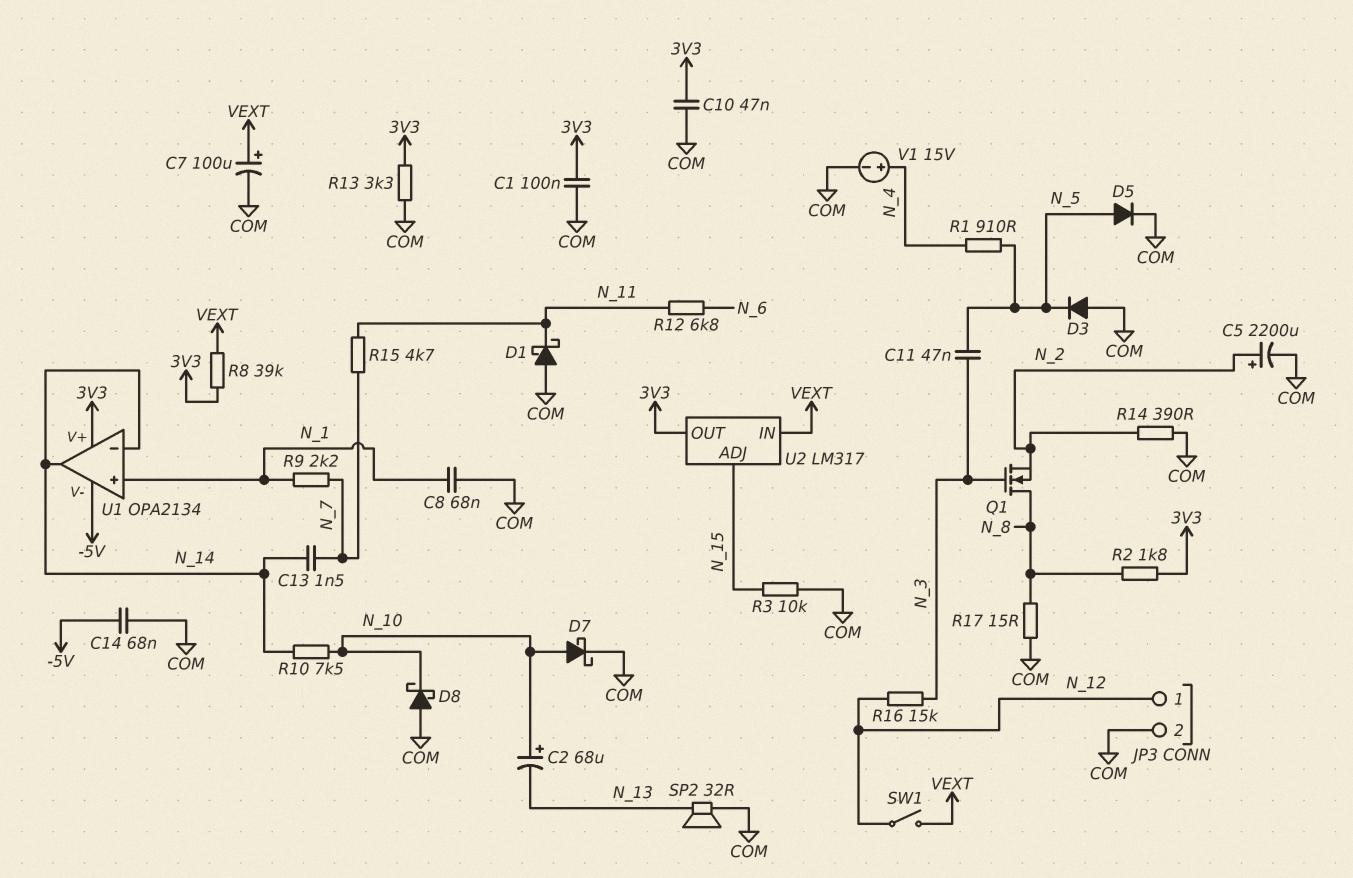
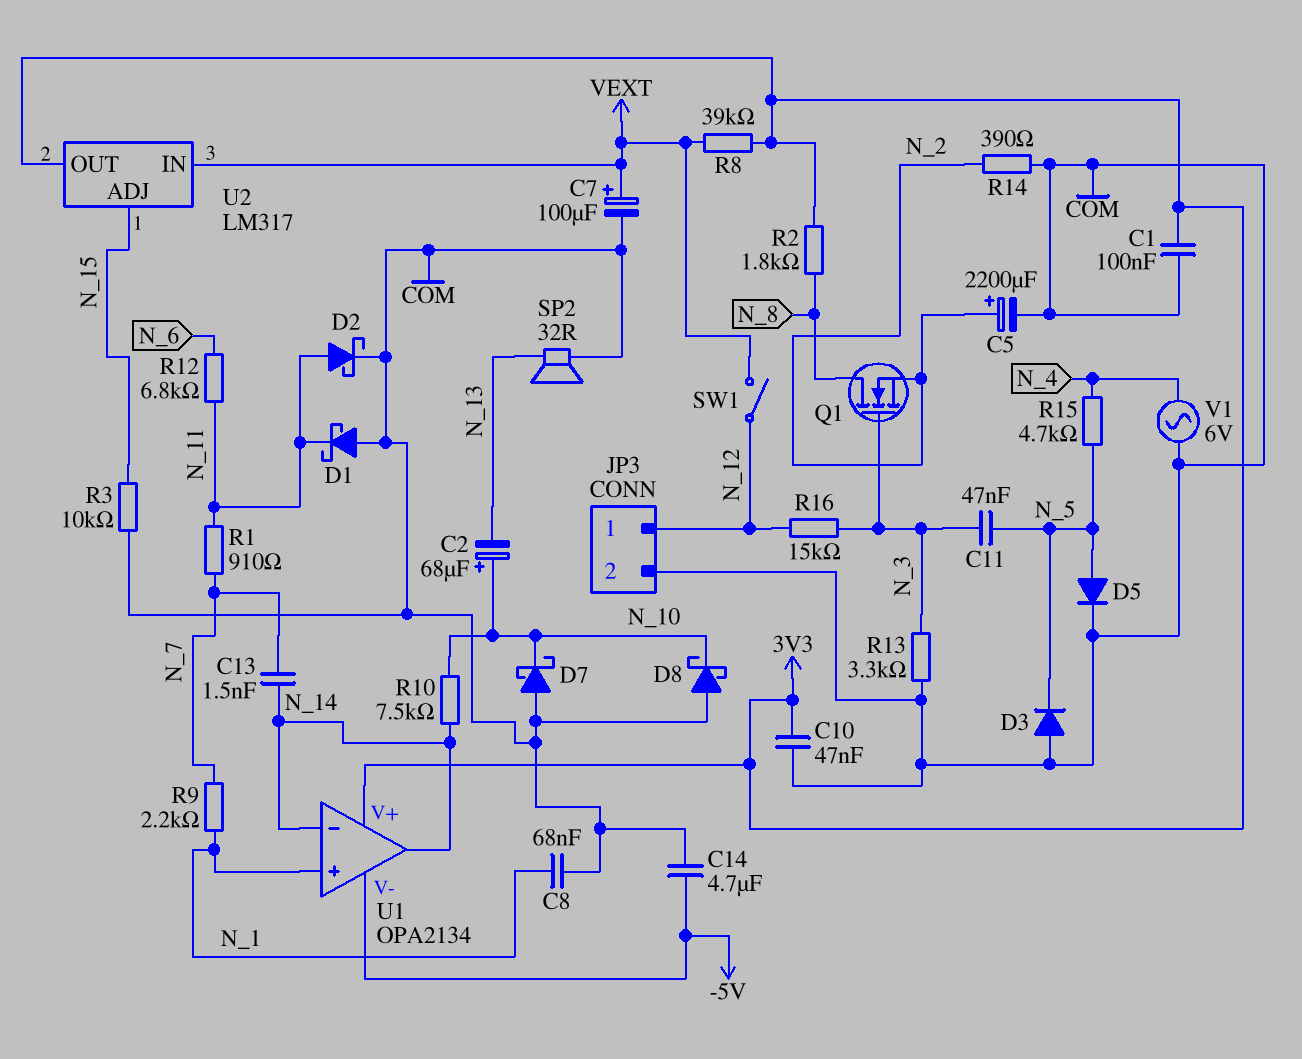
C14: 68nF (-5V, COM) -> 4.7uF (-5V, COM)
D2: none -> schottky (A N_11, K COM)
D7: schottky (A N_10, K COM) -> schottky (A COM, K N_10)
R1: 910 (N_4, N_5) -> 910 (N_7, N_11)
R13: 3.3k (3V3, COM) -> 3.3k (COM, N_3)
R15: 4.7k (N_7, N_11) -> 4.7k (N_4, N_5)
R17: 15 (COM, N_8) -> none
V1: 15V (plus N_4, minus COM) -> AC 6V (COM, N_4)

